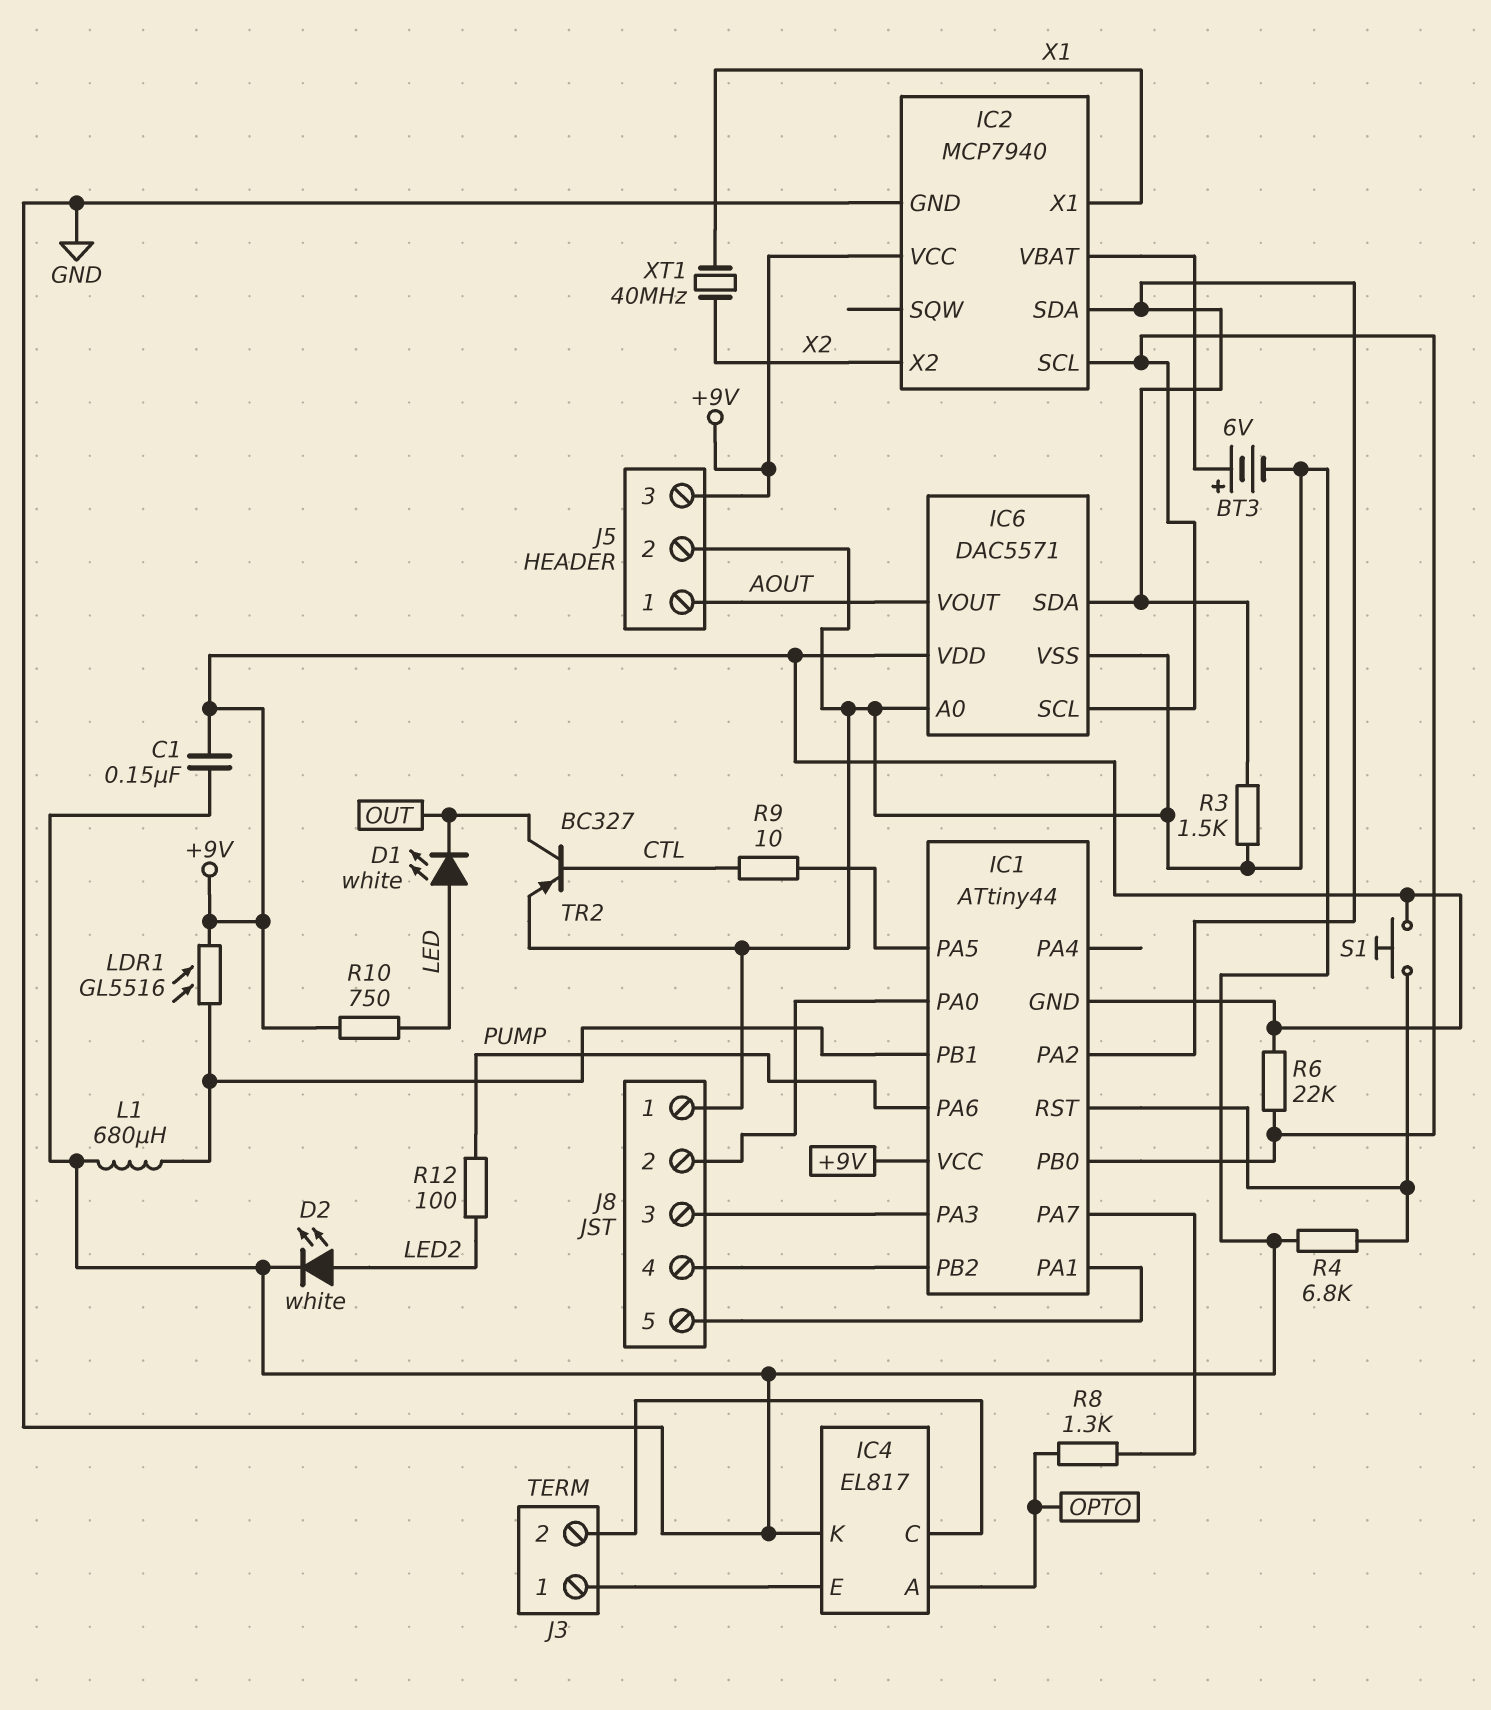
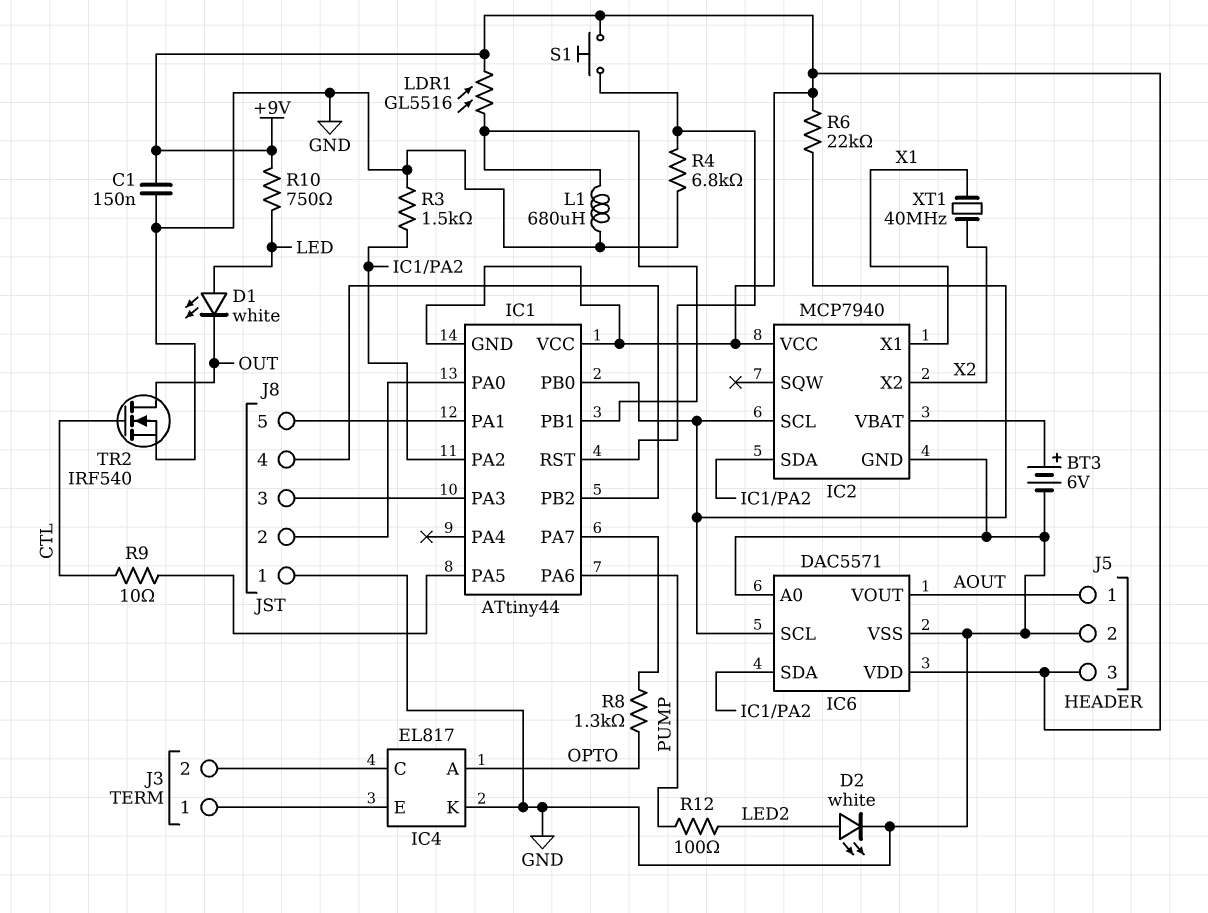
TR2: PNP BC327 (B CTL, C OUT, E GND) -> NMOS IRF540 (G CTL, D OUT, S GND)

